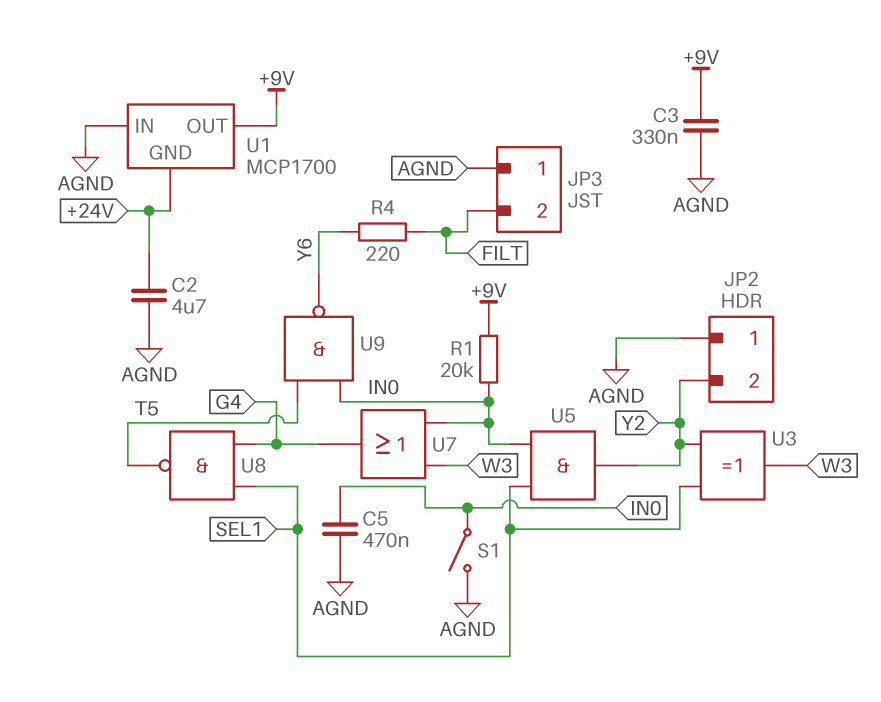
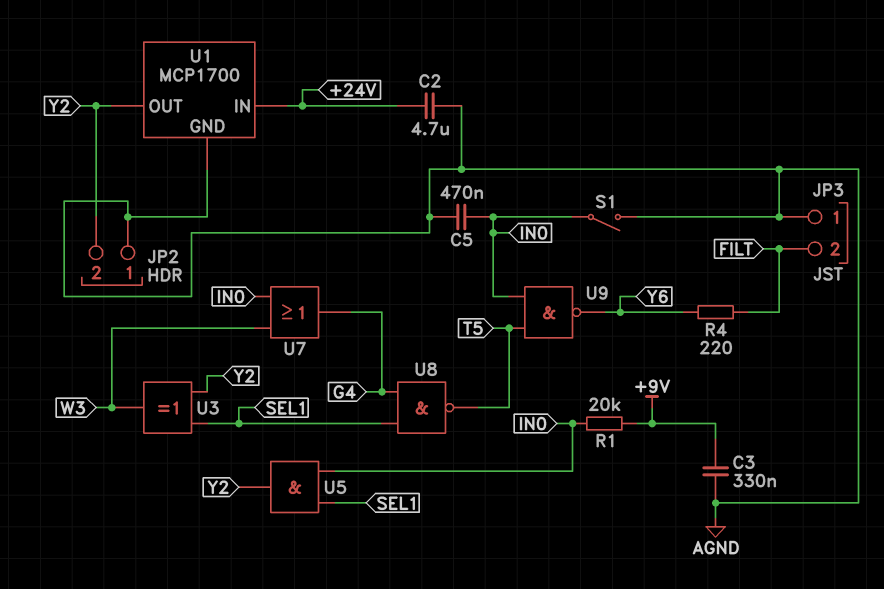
U1 pin GND: +24V -> AGND
U1 pin IN: AGND -> +24V
U1 pin OUT: +9V -> Y2

